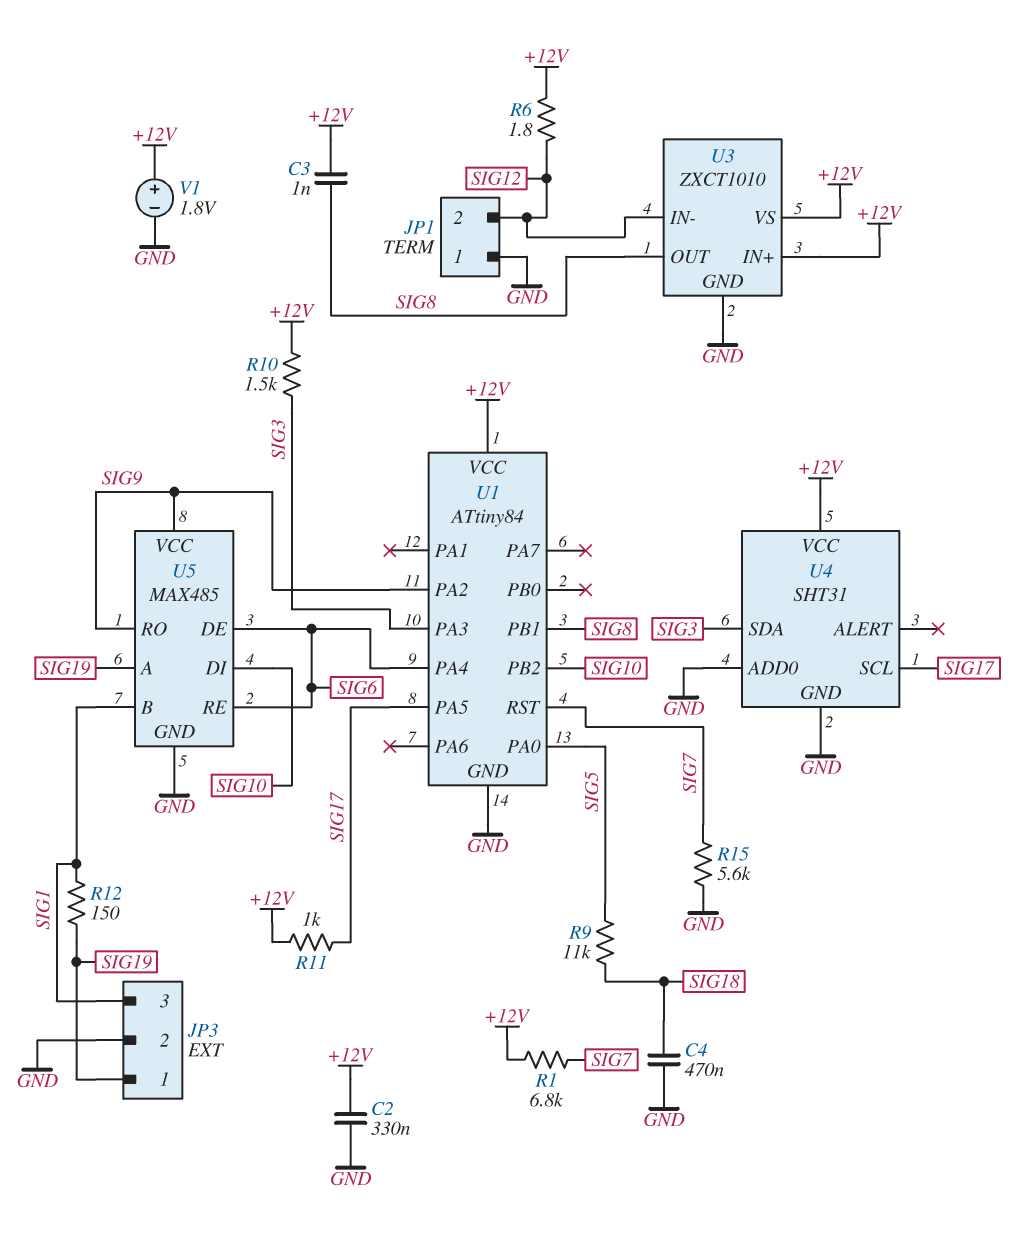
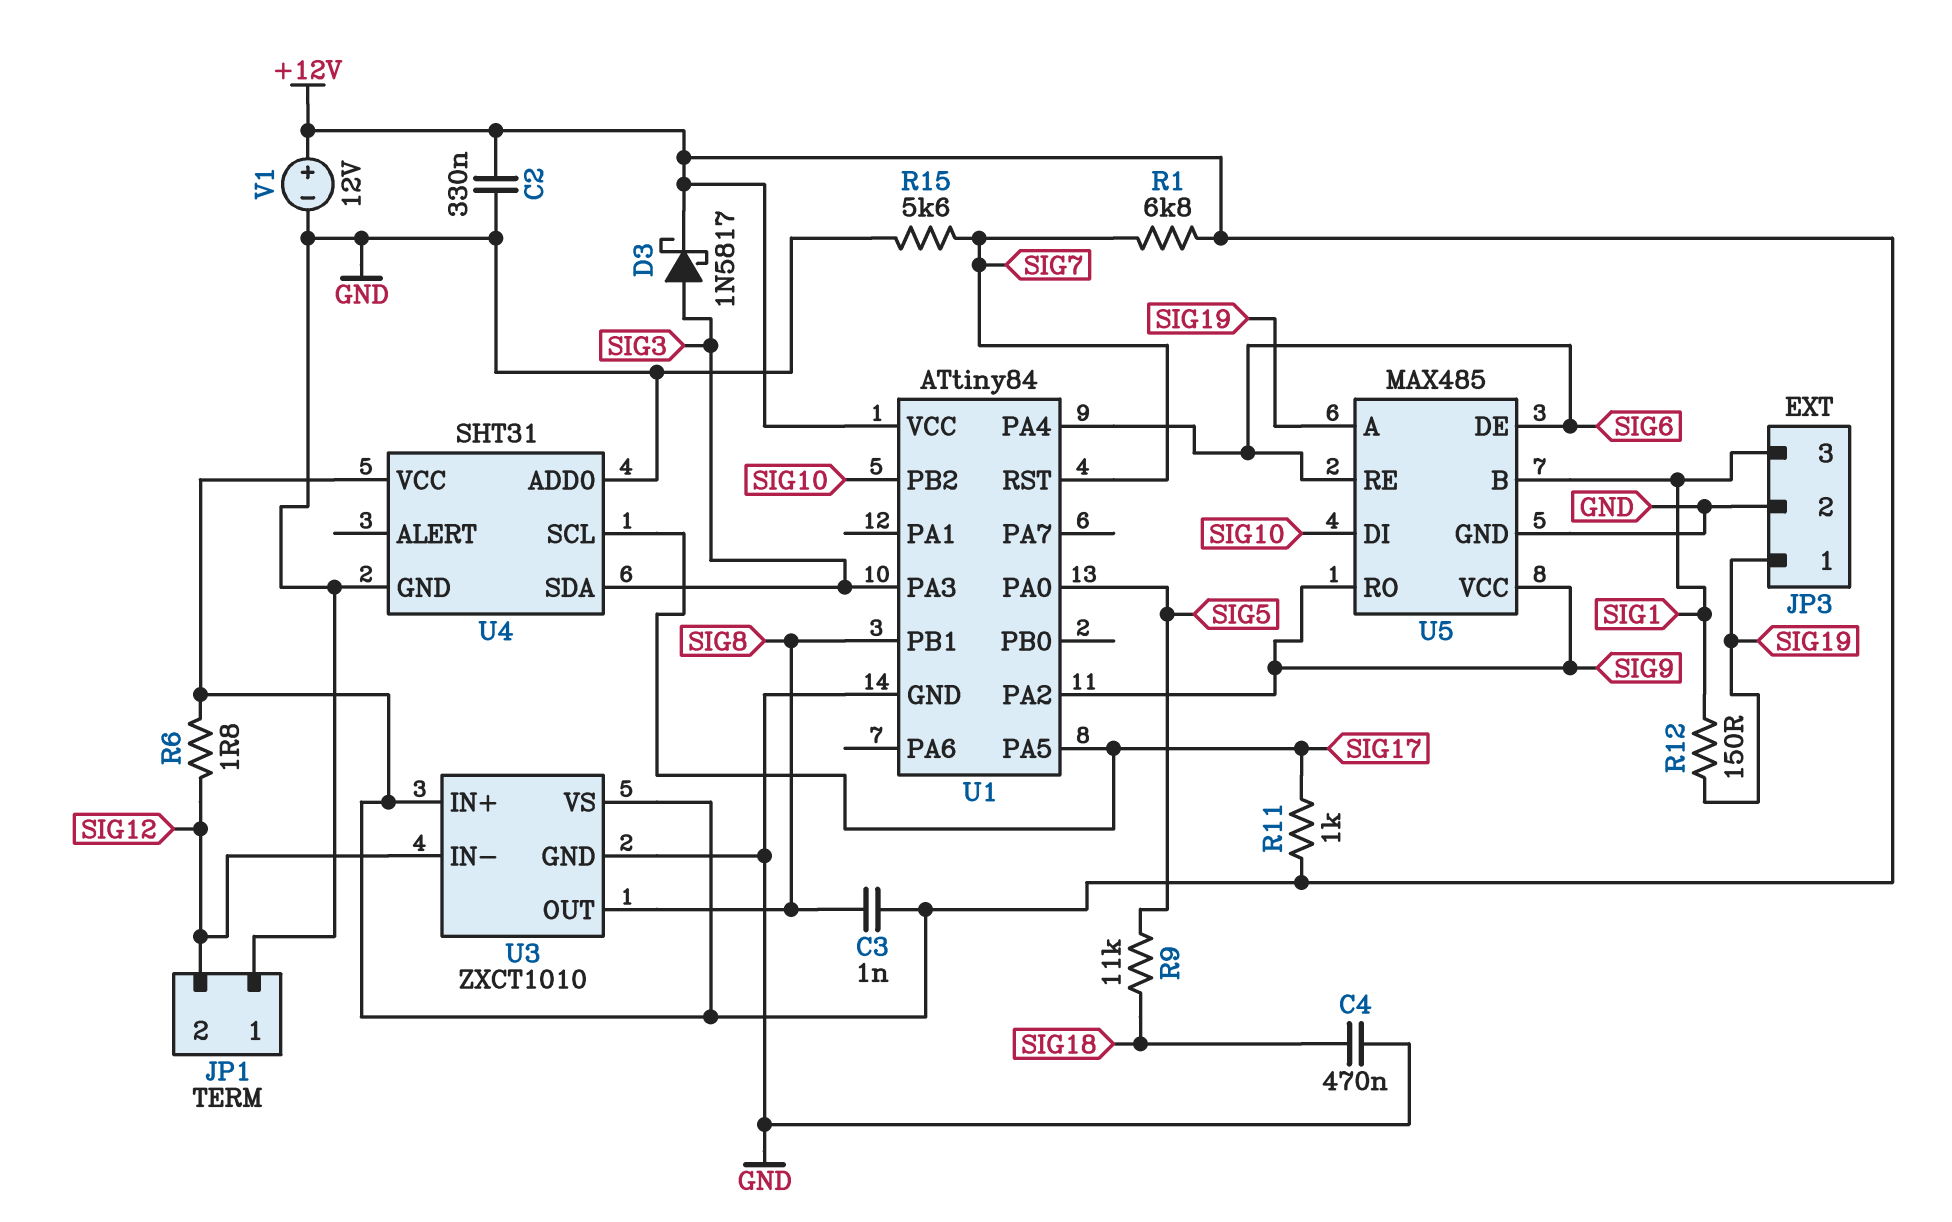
D3: none -> schottky 1N5817 (A SIG3, K +12V)
R10: 1.5k (+12V, SIG3) -> none
V1: 1.8V (plus +12V, minus GND) -> 12V (plus +12V, minus GND)

